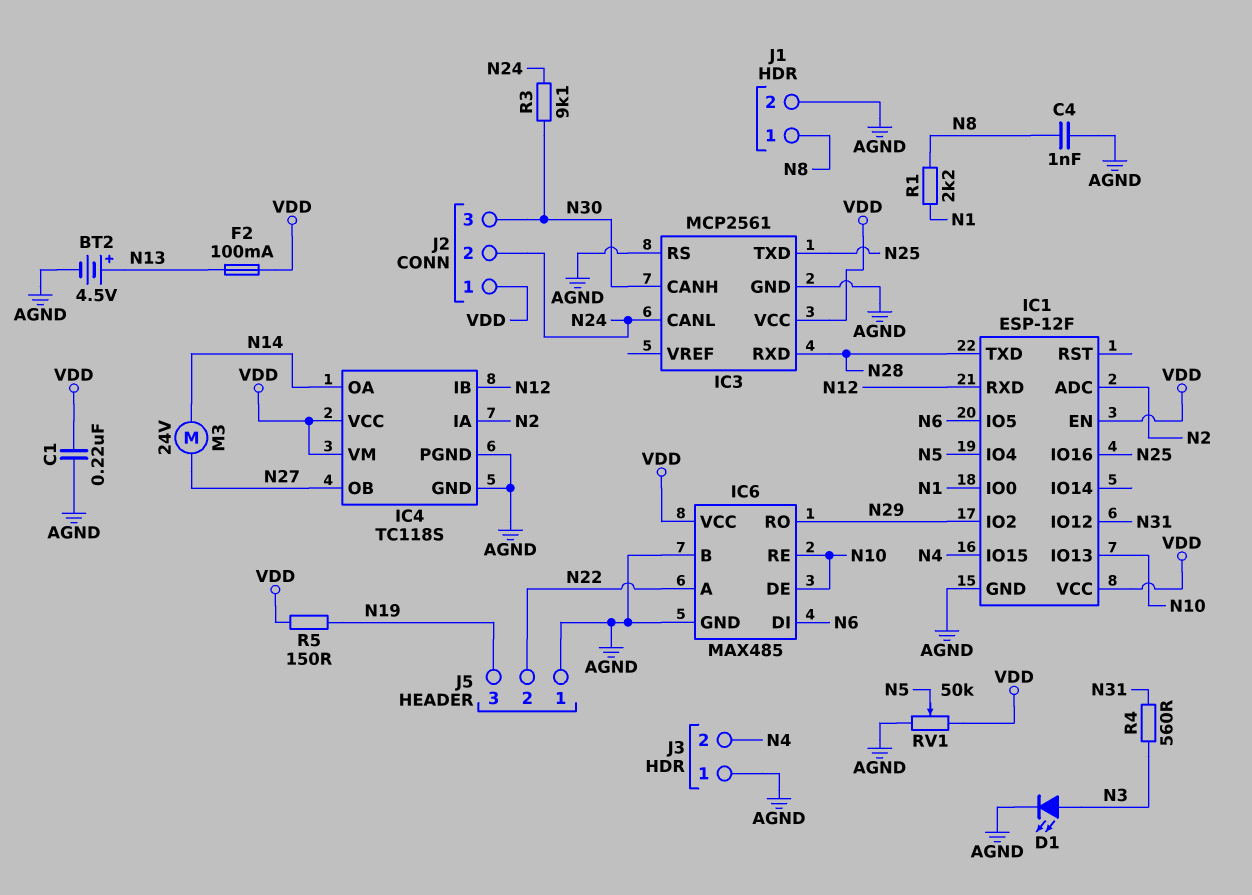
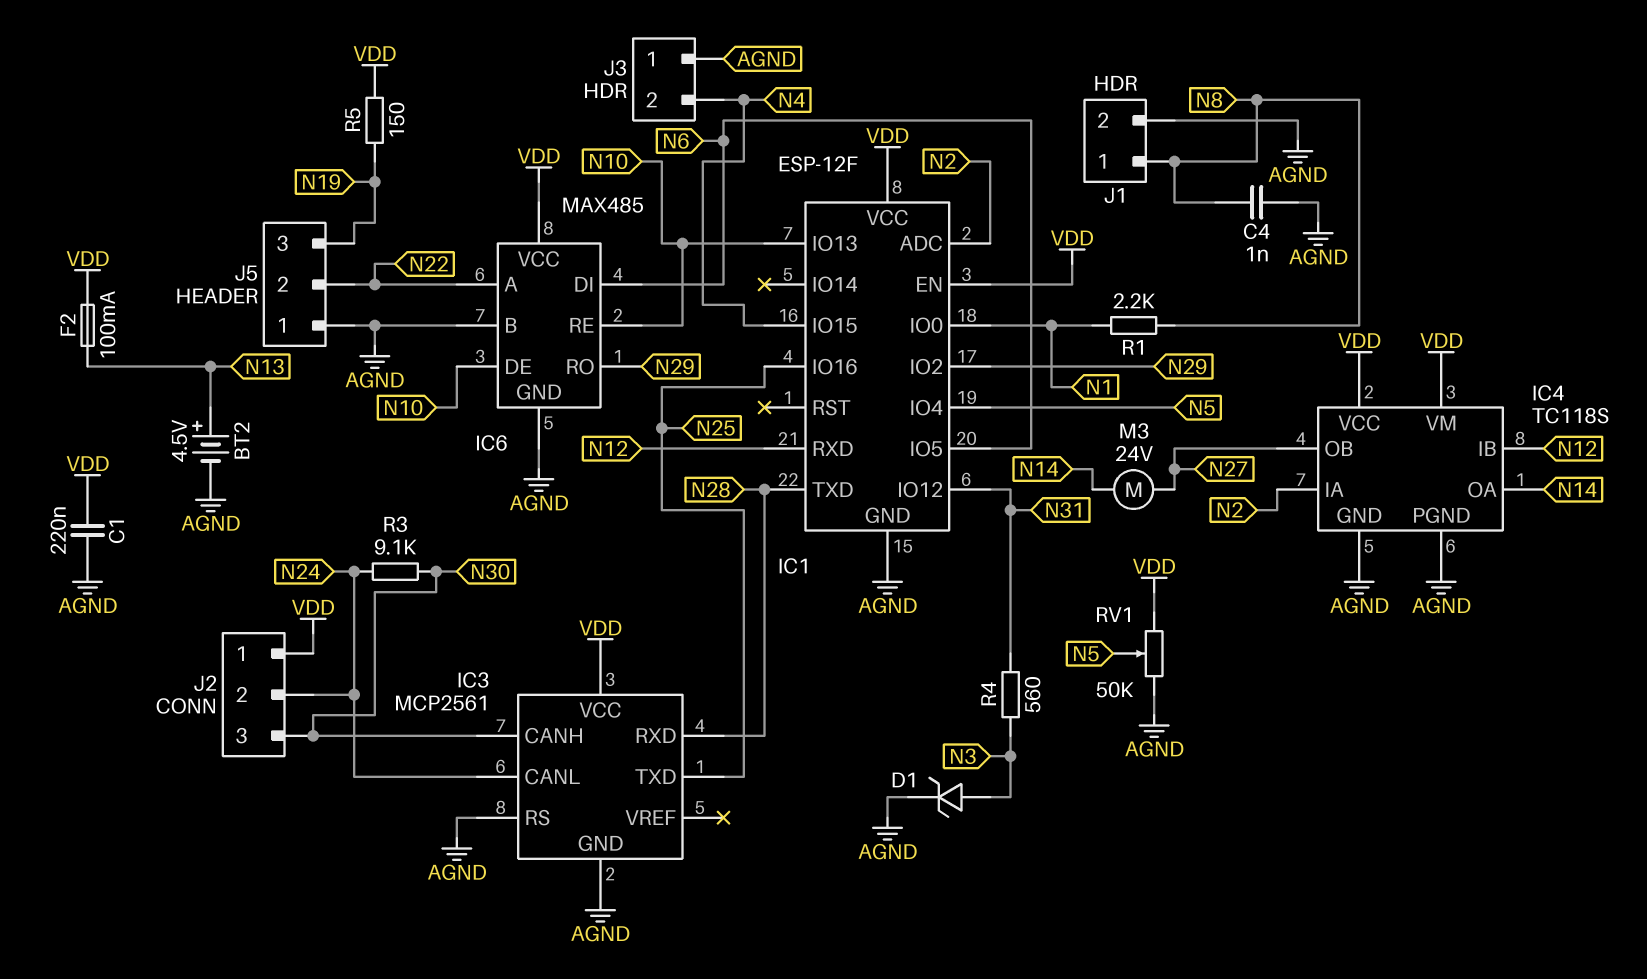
D1: LED (A N3, K AGND) -> zener (A N3, K AGND)

